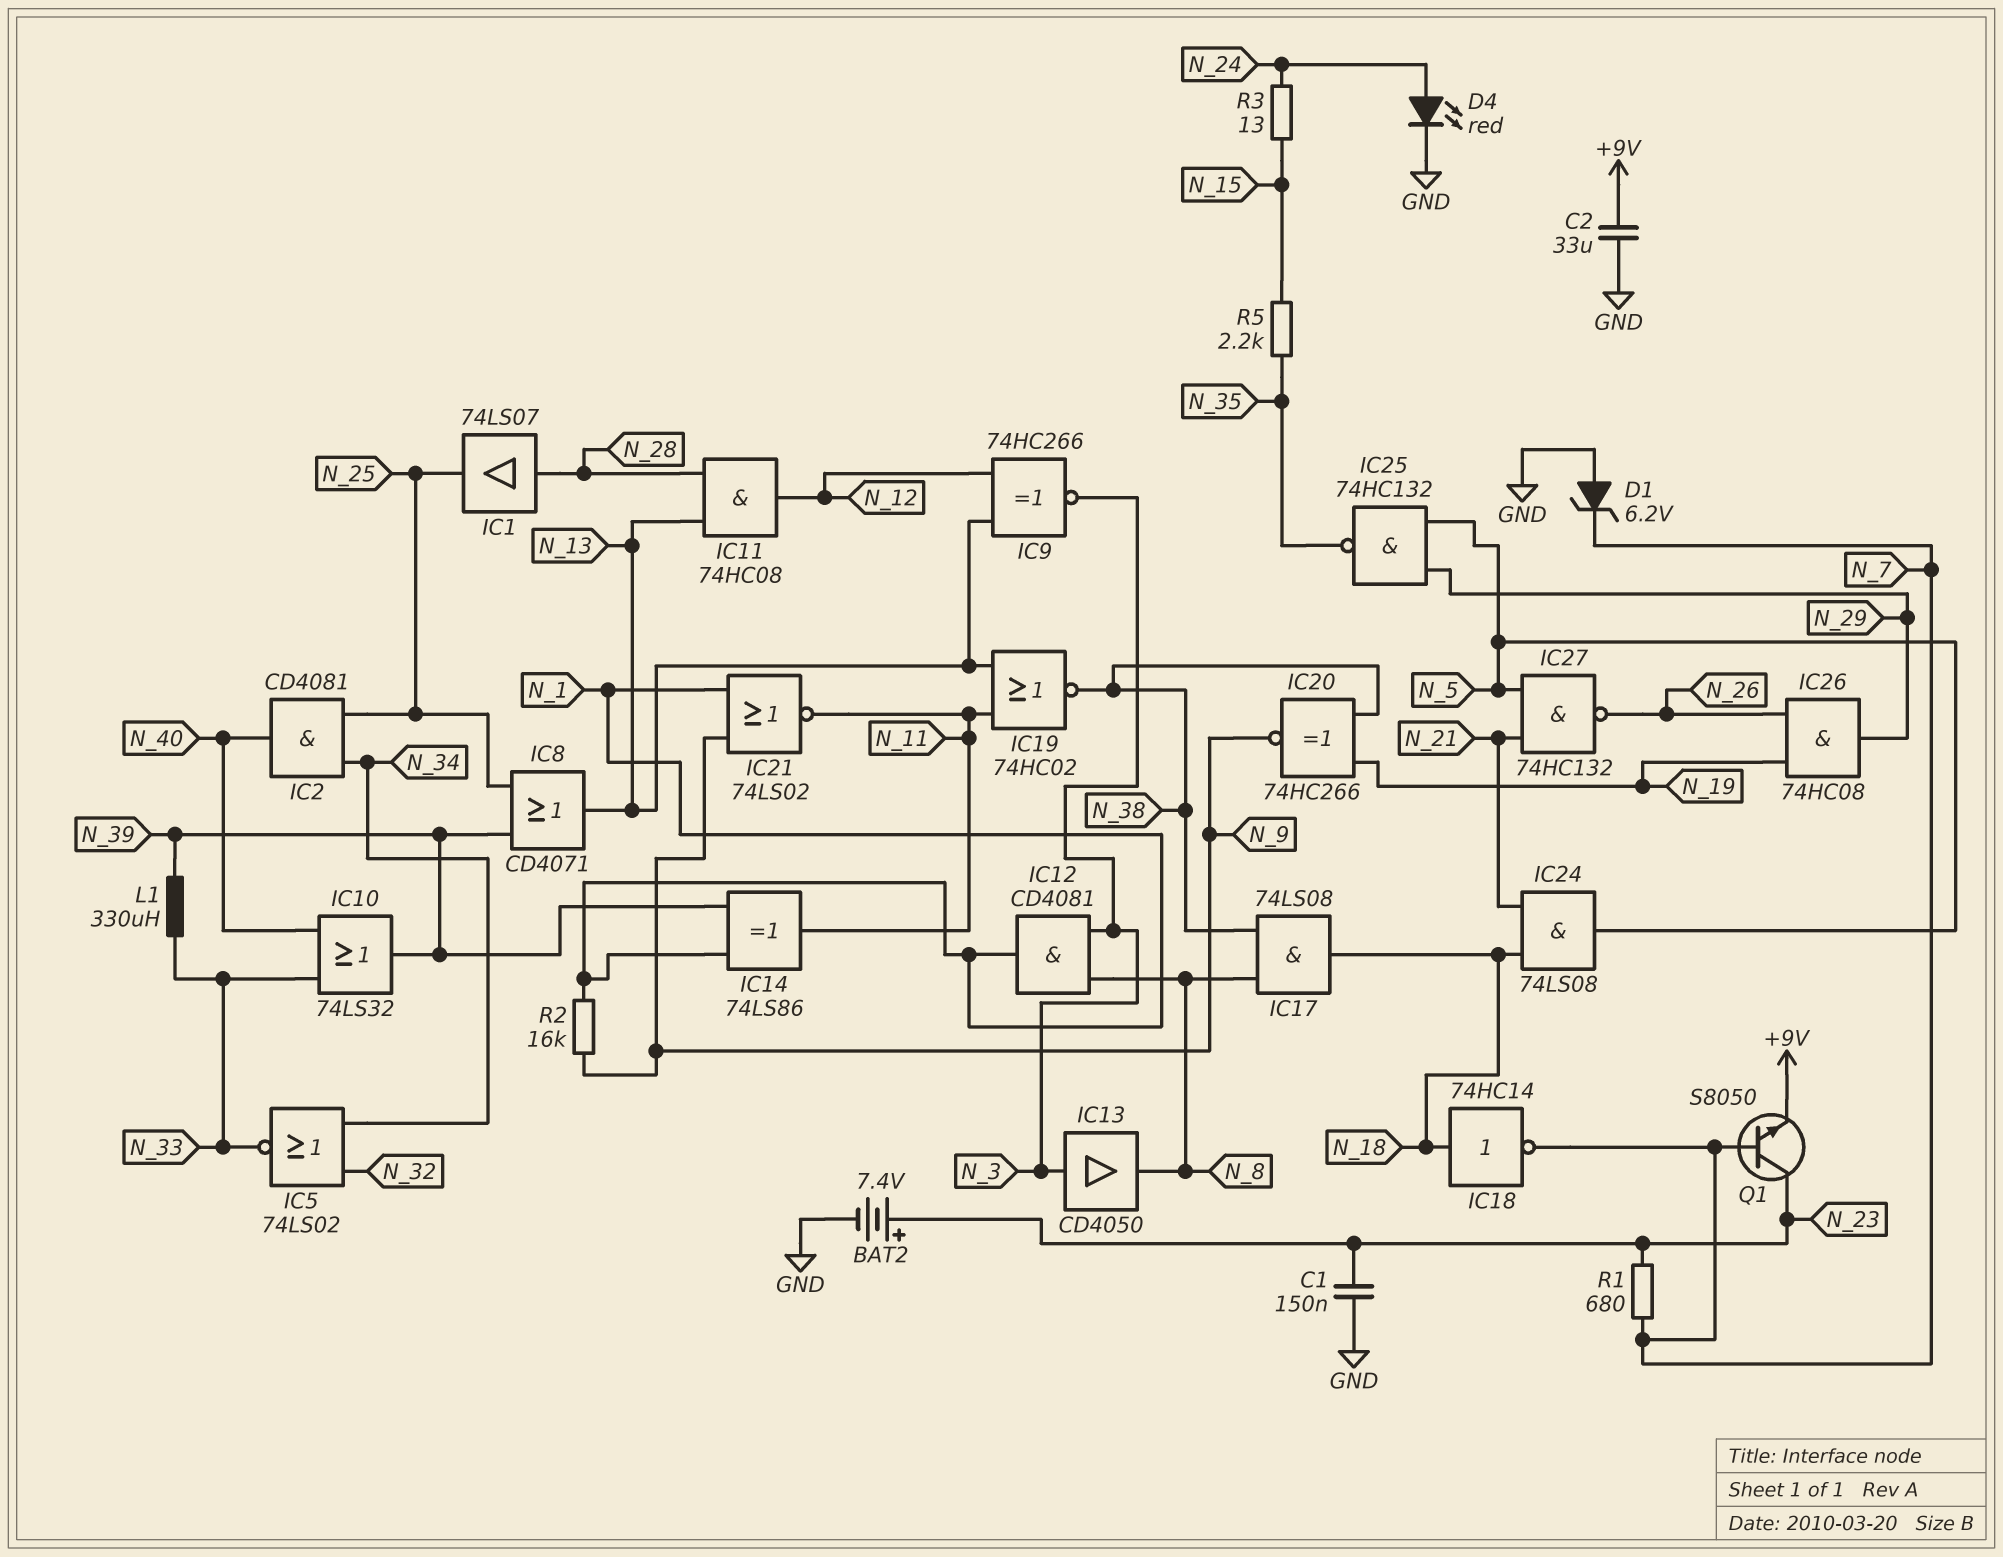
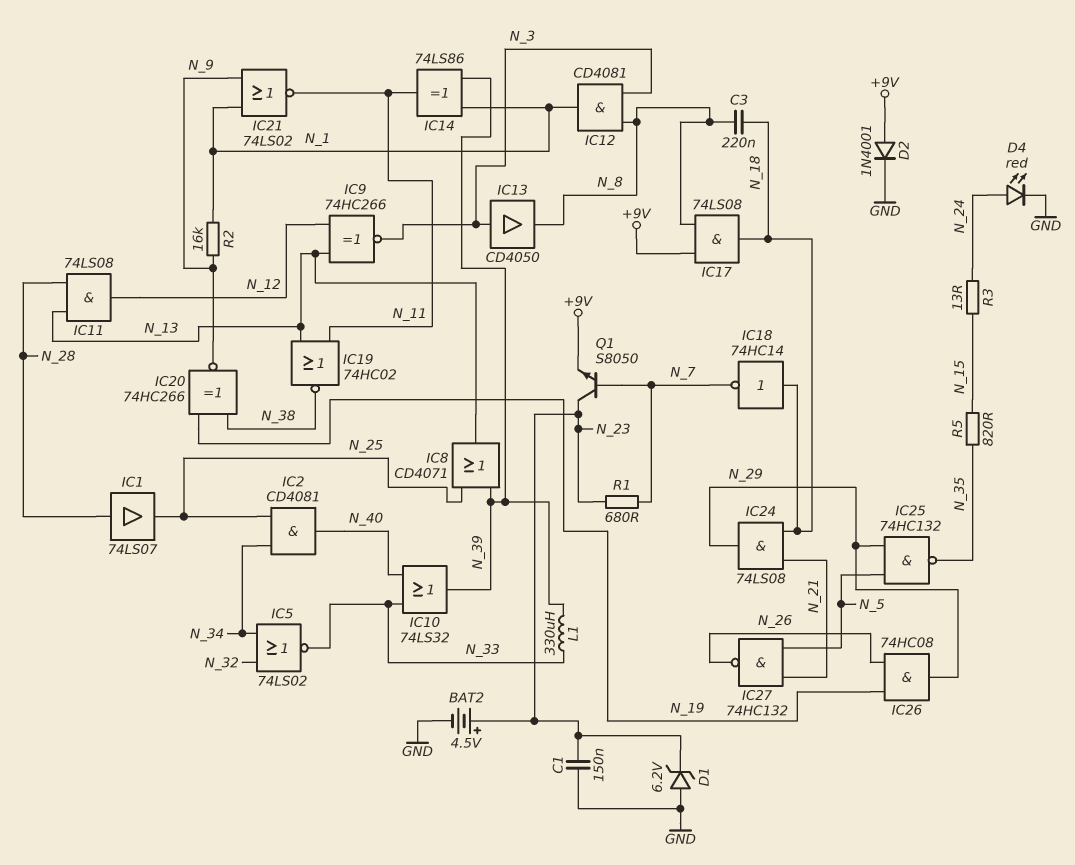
BAT2: 7.4V (plus N_23, minus GND) -> 4.5V (plus N_23, minus GND)
C2: 33uF (+9V, GND) -> none
C3: none -> 220nF (N_8, N_18)
D1: zener 6.2V (A GND, K N_7) -> zener 6.2V (A GND, K N_23)
D2: none -> diode 1N4001 (A +9V, K GND)
IC11: AND 74HC08 (in N_13, in N_28, out N_12) -> AND 74LS08 (in N_13, in N_28, out N_12)
IC17: AND 74LS08 (in N_8, in N_38, out N_18) -> AND 74LS08 (in +9V, in N_8, out N_18)
IC24: AND 74LS08 (in N_18, in N_21, out N_5) -> AND 74LS08 (in N_18, in N_21, out N_29)
R5: 2.2k (N_15, N_35) -> 820 (N_15, N_35)

